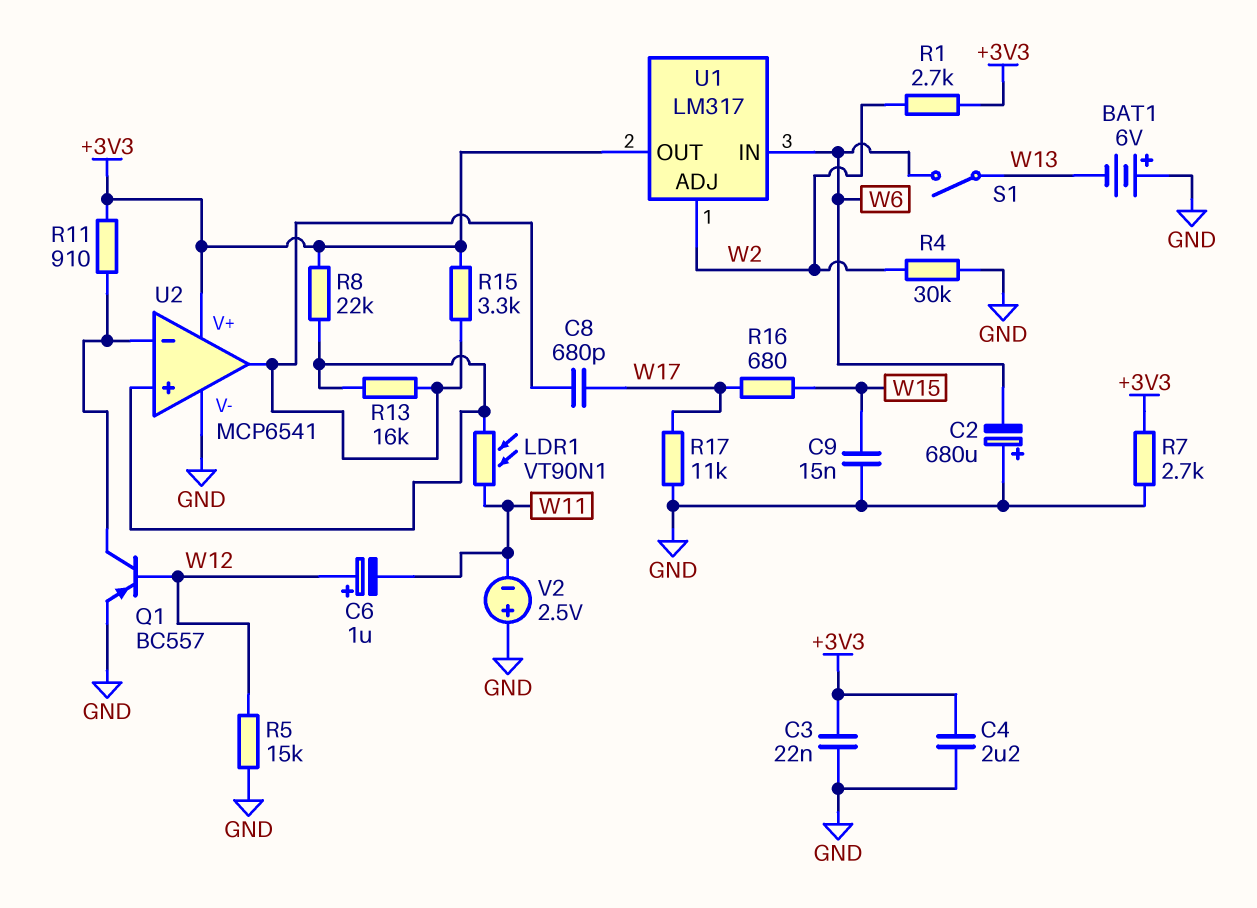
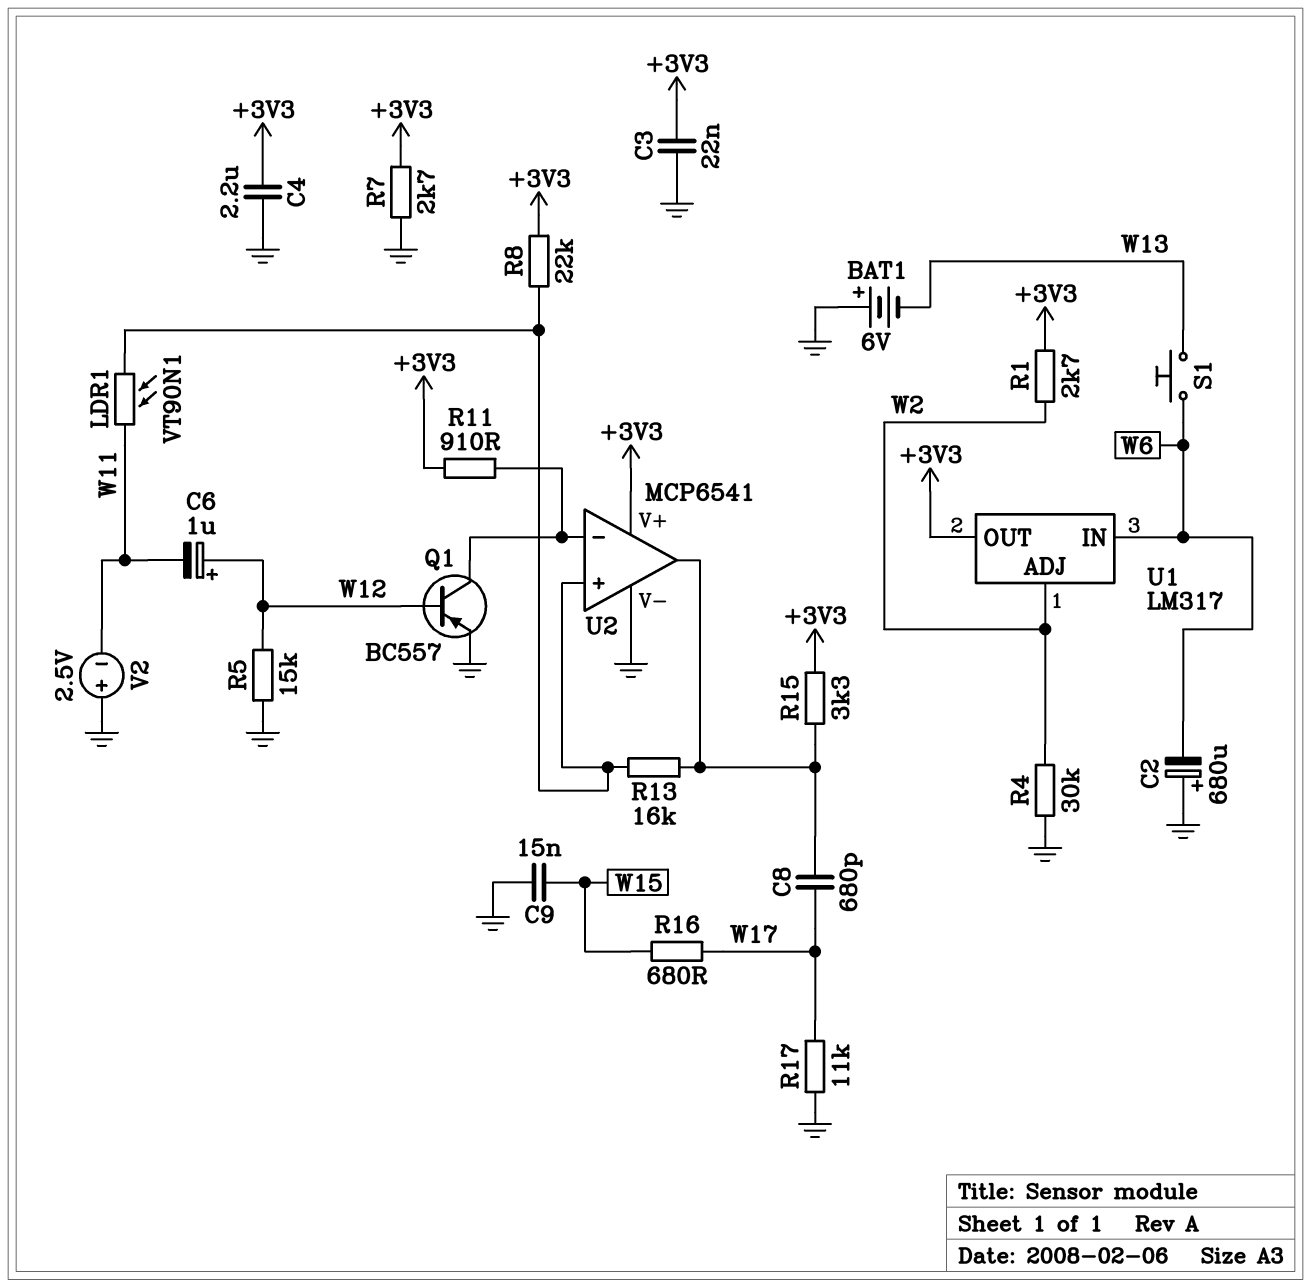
S1: switch (W6, W13) -> button (W6, W13)

